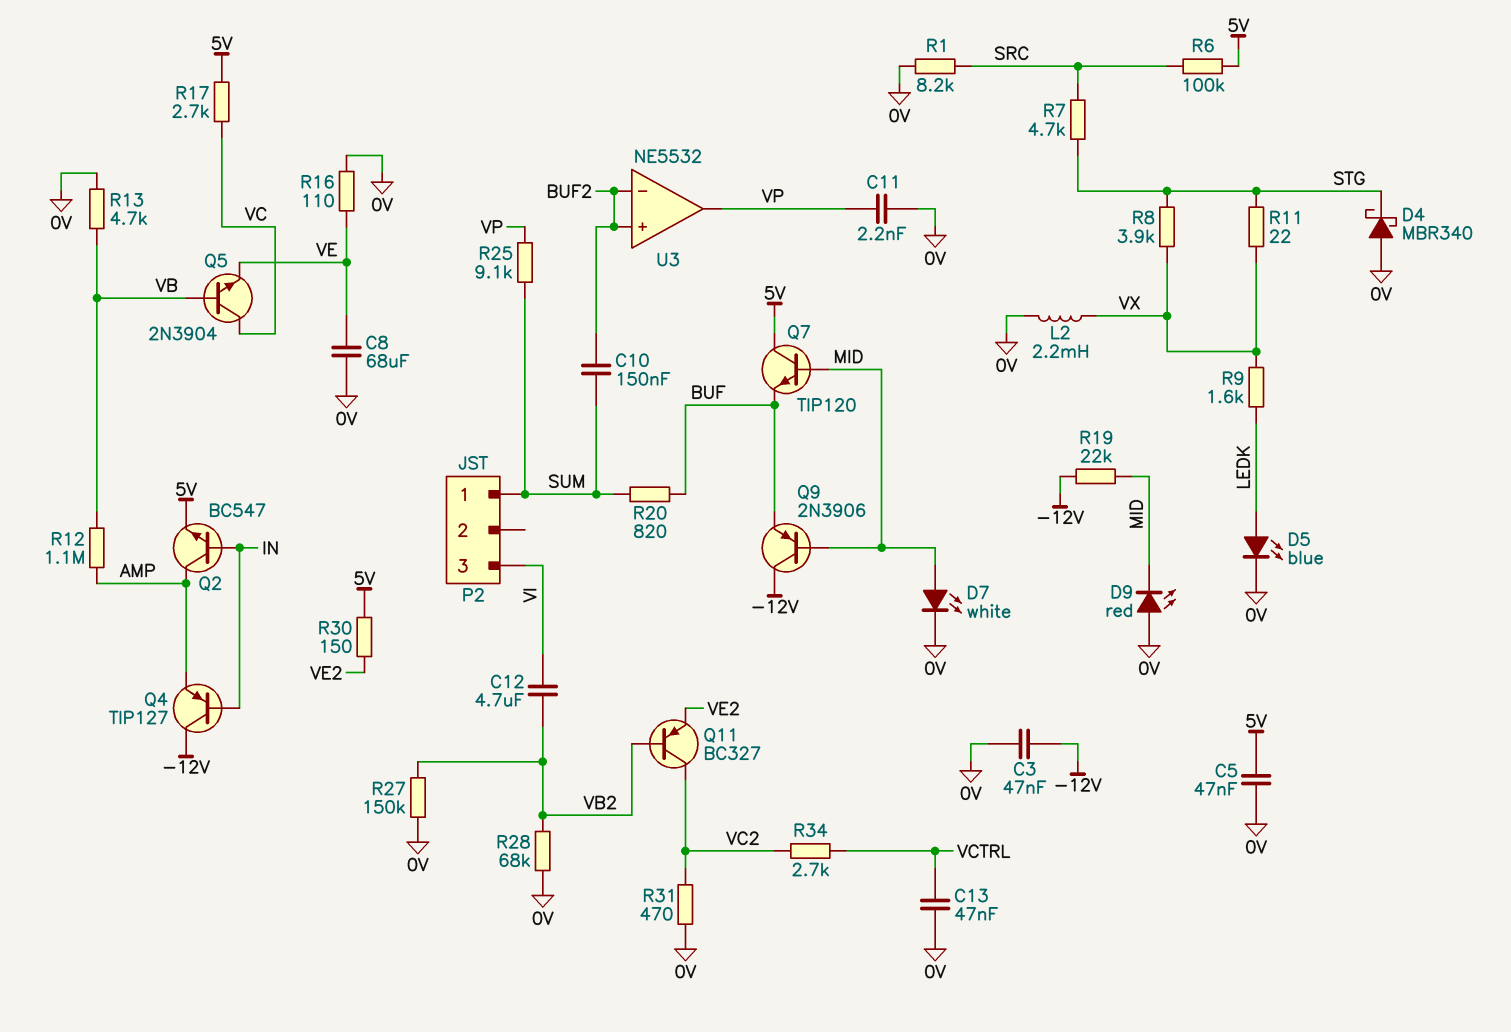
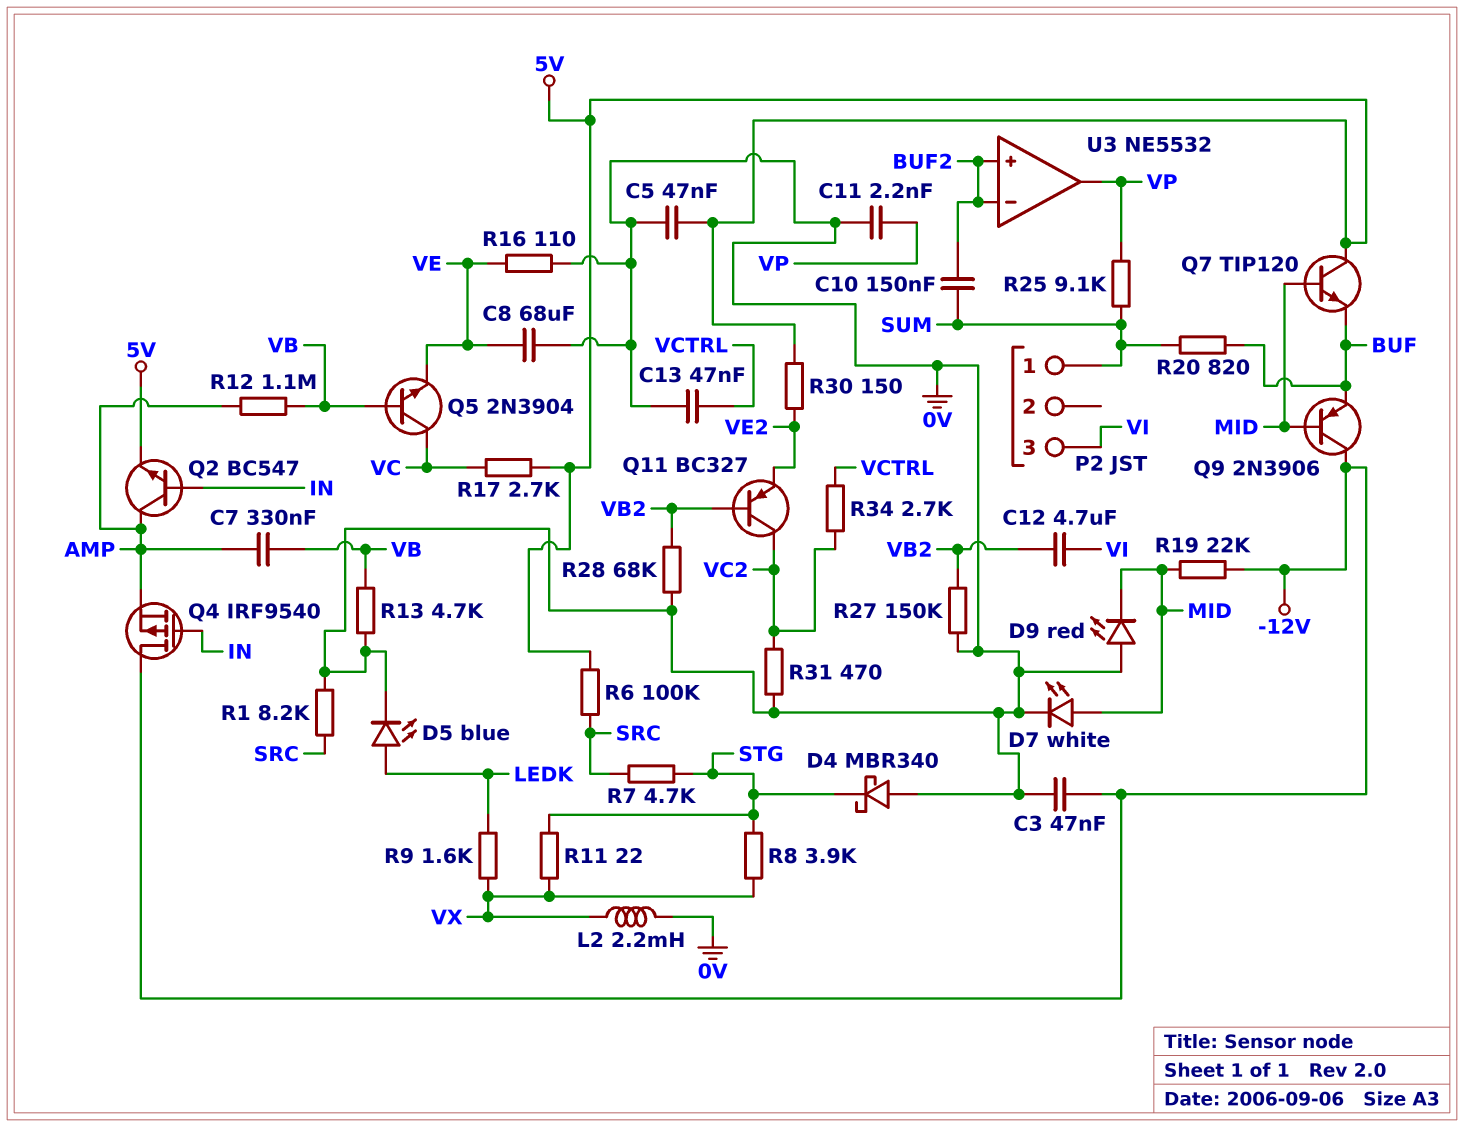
C7: none -> 330nF (AMP, VB)
Q4: PNP TIP127 (B IN, C -12V, E AMP) -> PMOS IRF9540 (G IN, D -12V, S AMP)

